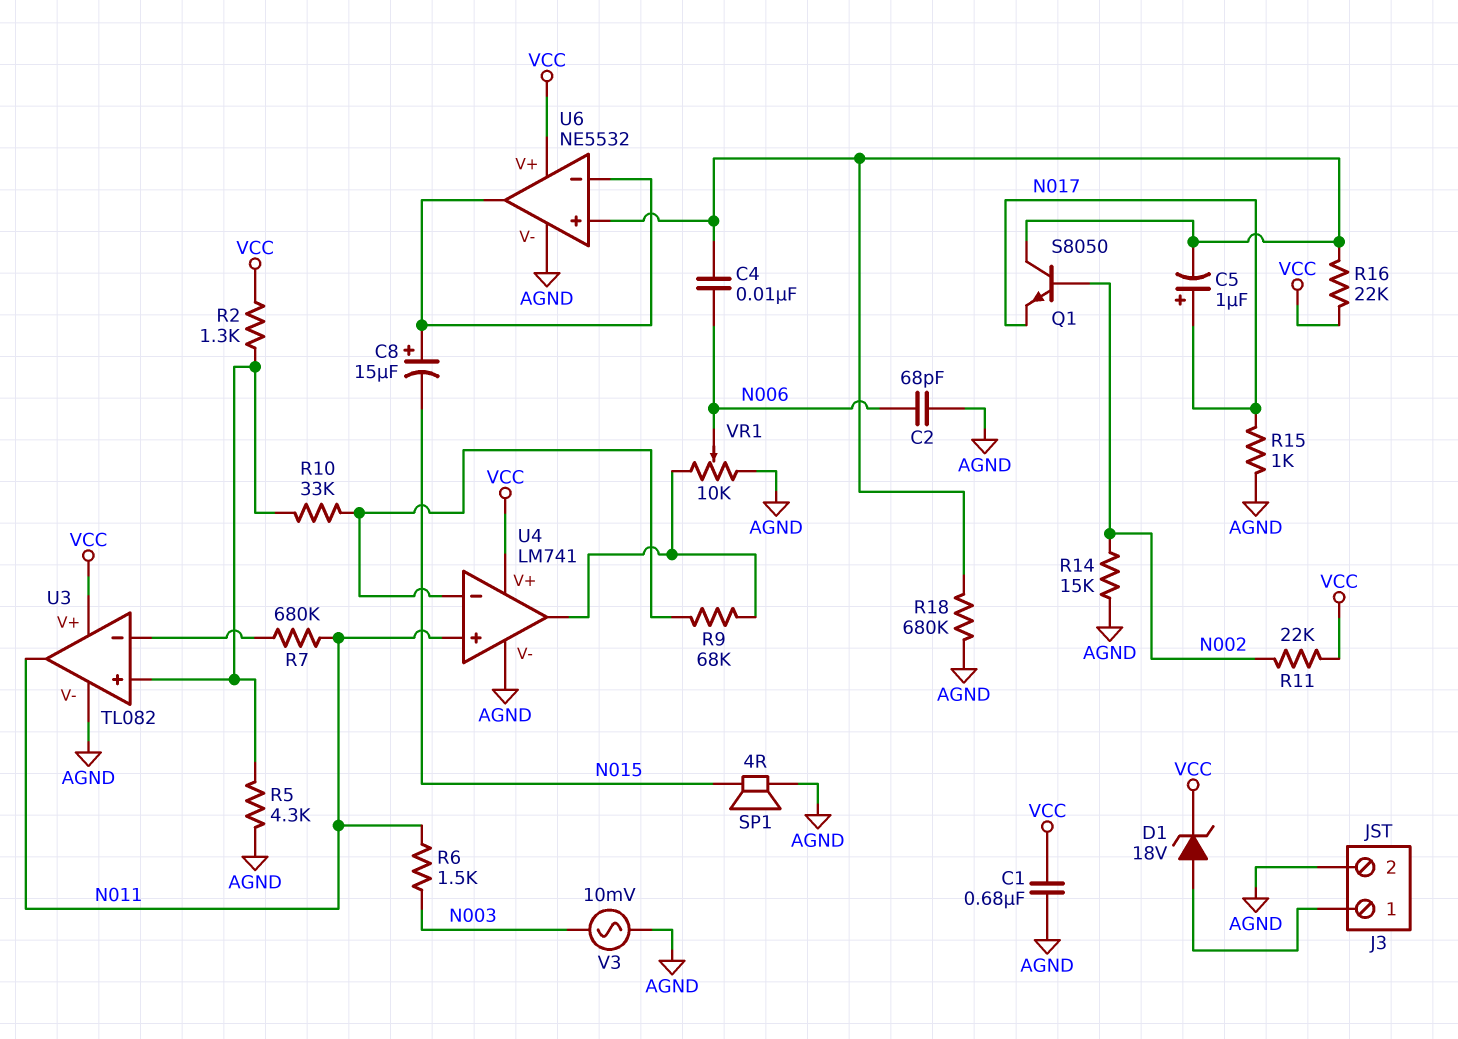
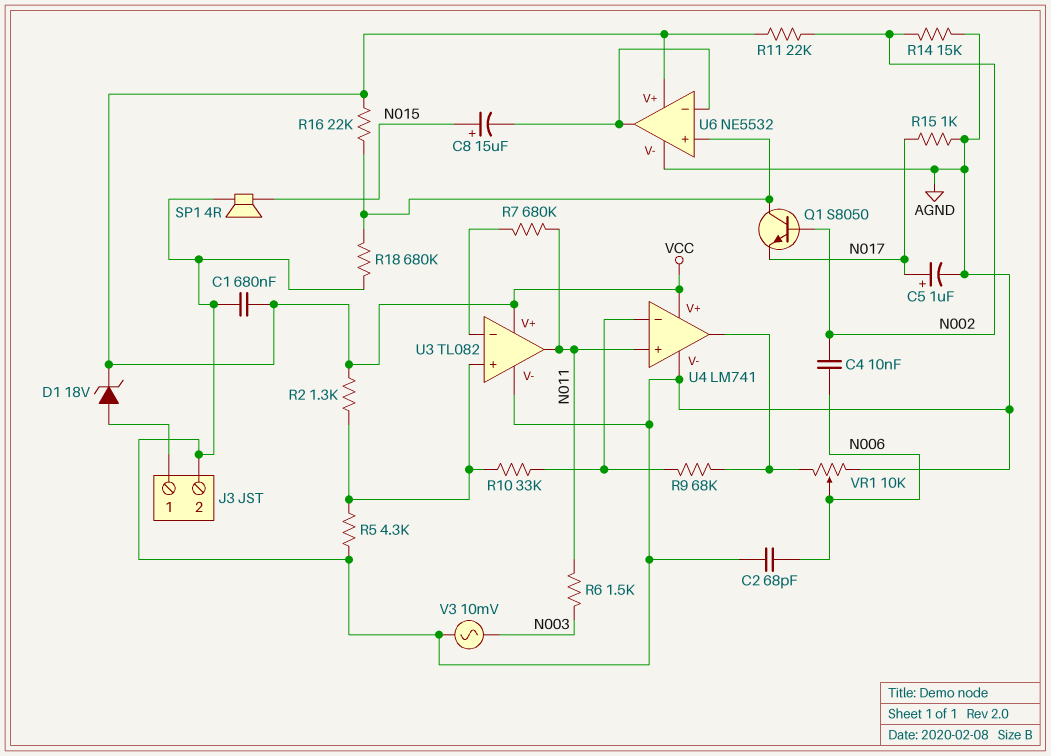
C4: 10nF (N006, U6/in+) -> 10nF (N002, N006)
C5: 1uF (plus N017, minus U6/in+) -> 1uF (plus N017, minus AGND)
C8: 15uF (plus U6/in-, minus N015) -> 15uF (plus N015, minus U6/in-)

